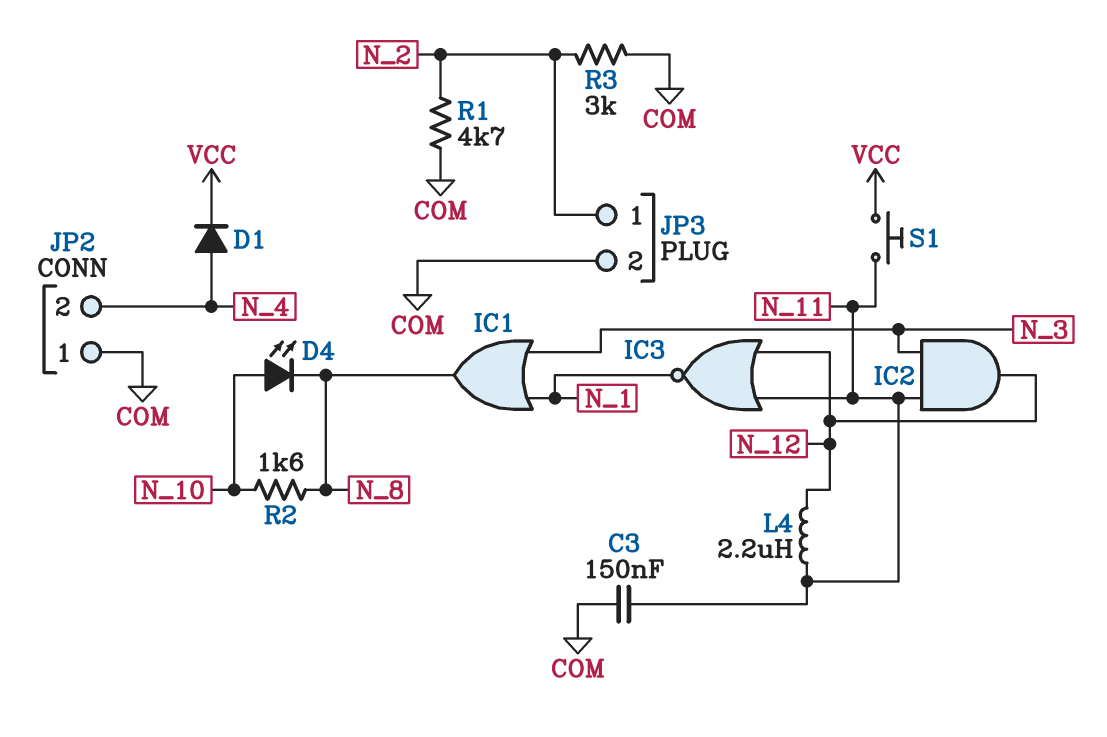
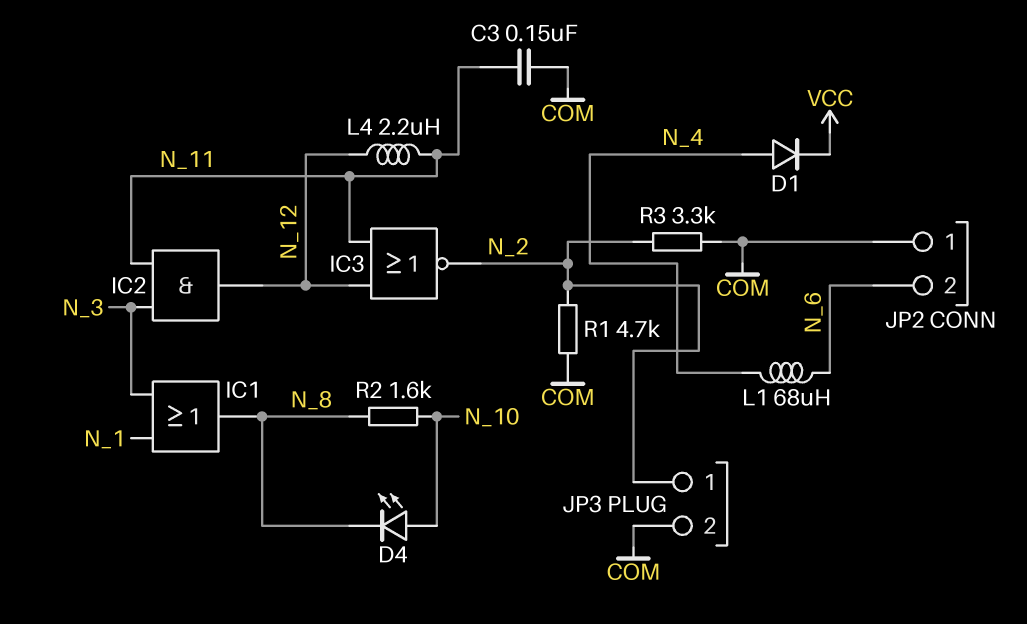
IC3: NOR (in N_11, in N_12, out N_1) -> NOR (in N_11, in N_12, out N_2)
JP2 pin 2: N_4 -> N_6
L1: none -> 68uH (N_4, N_6)
R3: 3k (COM, N_2) -> 3.3k (COM, N_2)
S1: button (N_11, VCC) -> none

